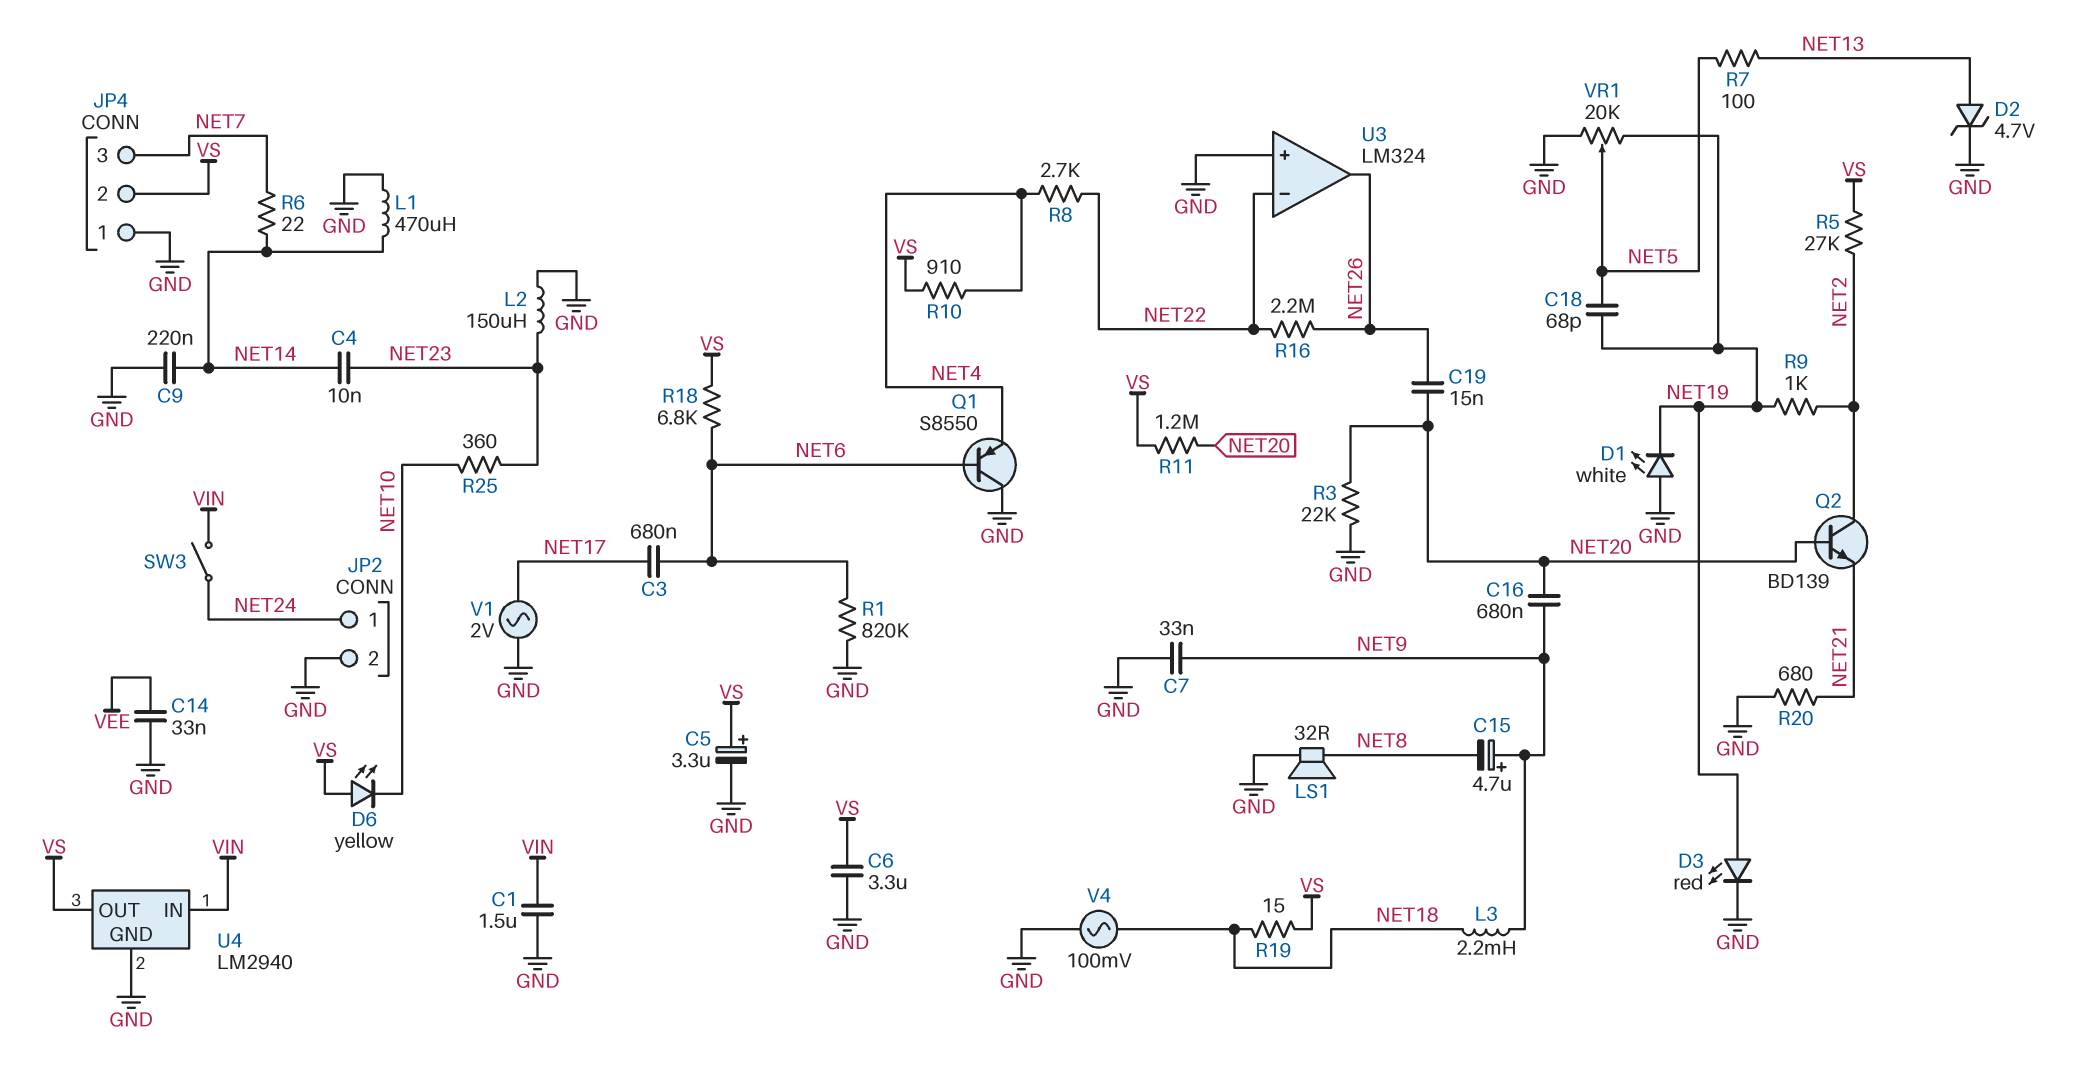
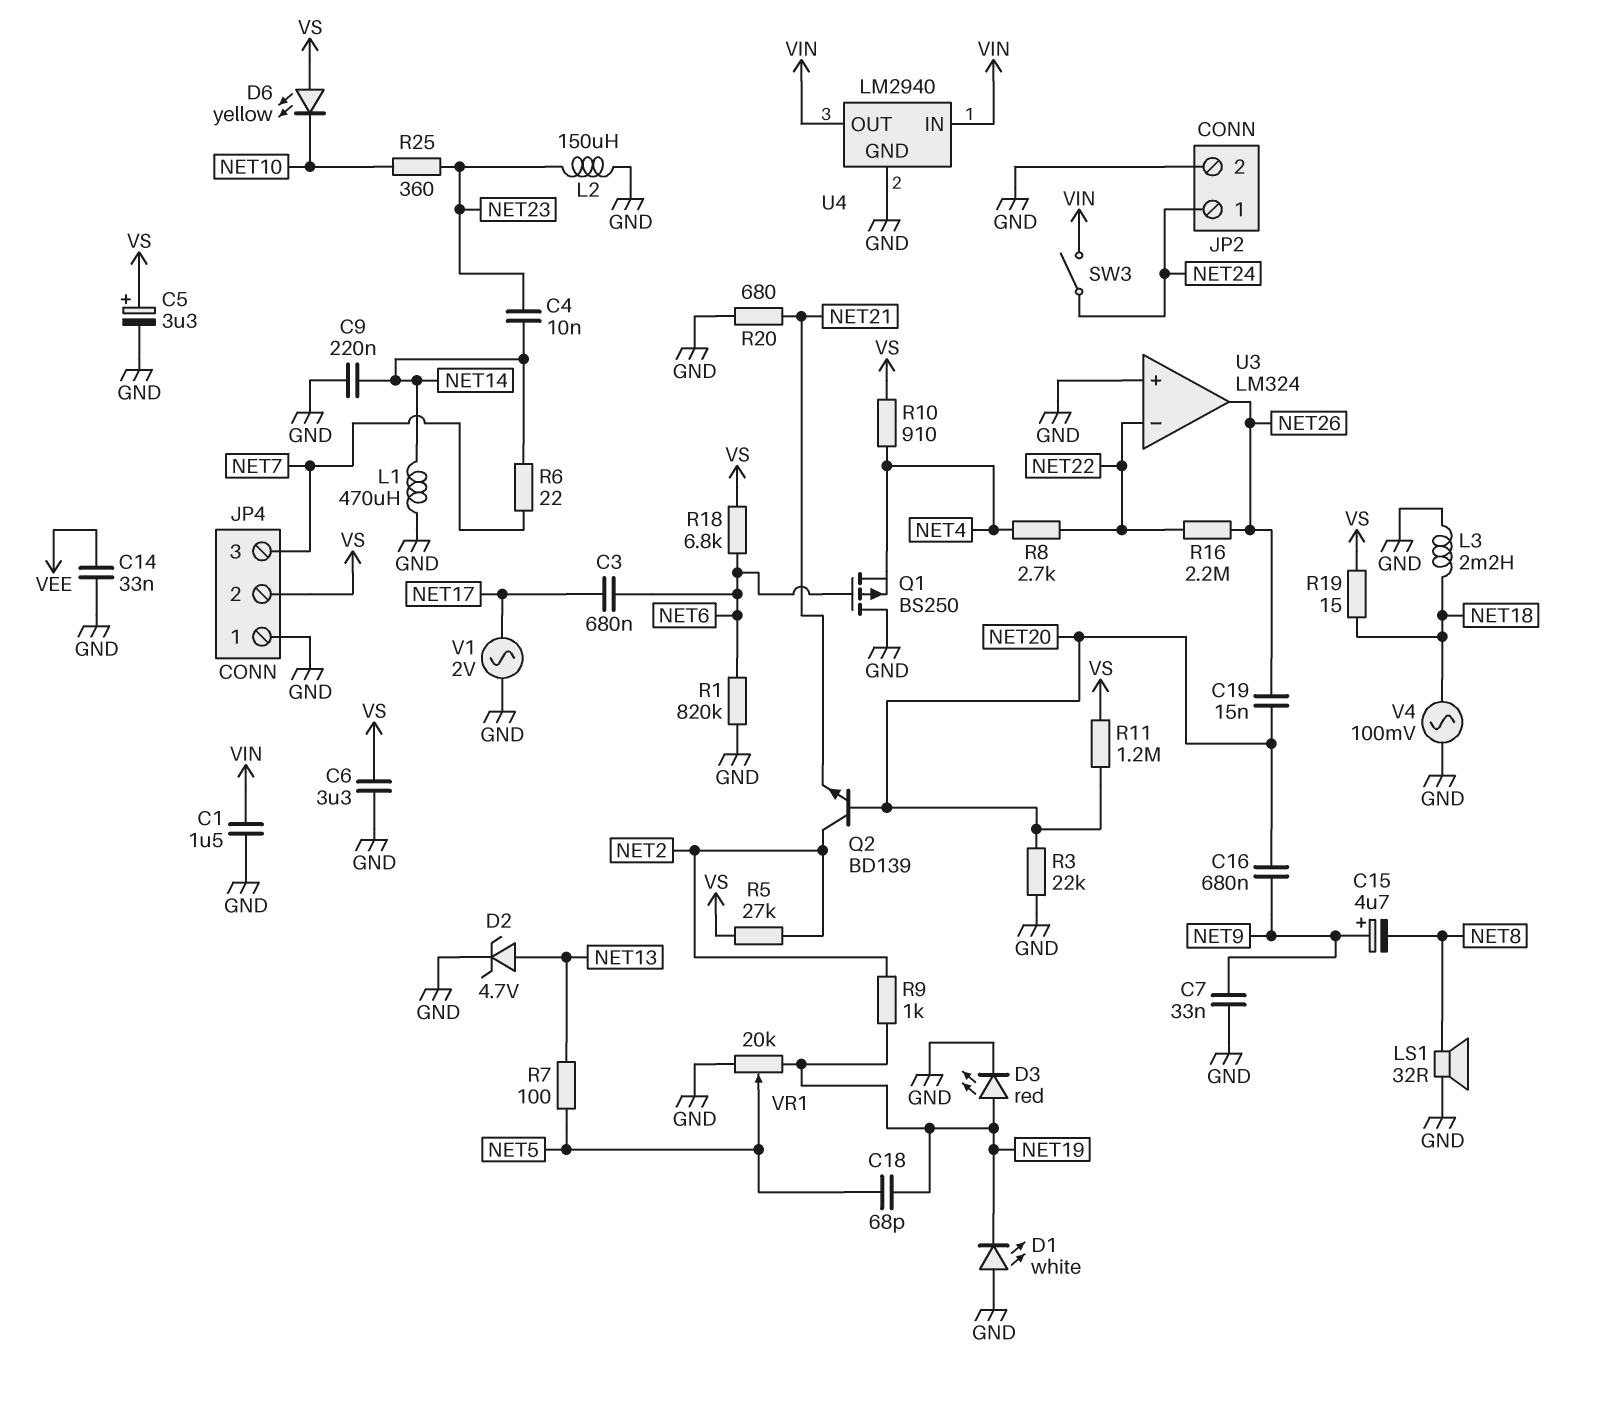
L3: 2.2mH (NET9, NET18) -> 2.2mH (GND, NET18)
Q1: PNP S8550 (B NET6, C GND, E NET4) -> PMOS BS250 (G NET6, D GND, S NET4)
U4 pin OUT: VS -> VIN

